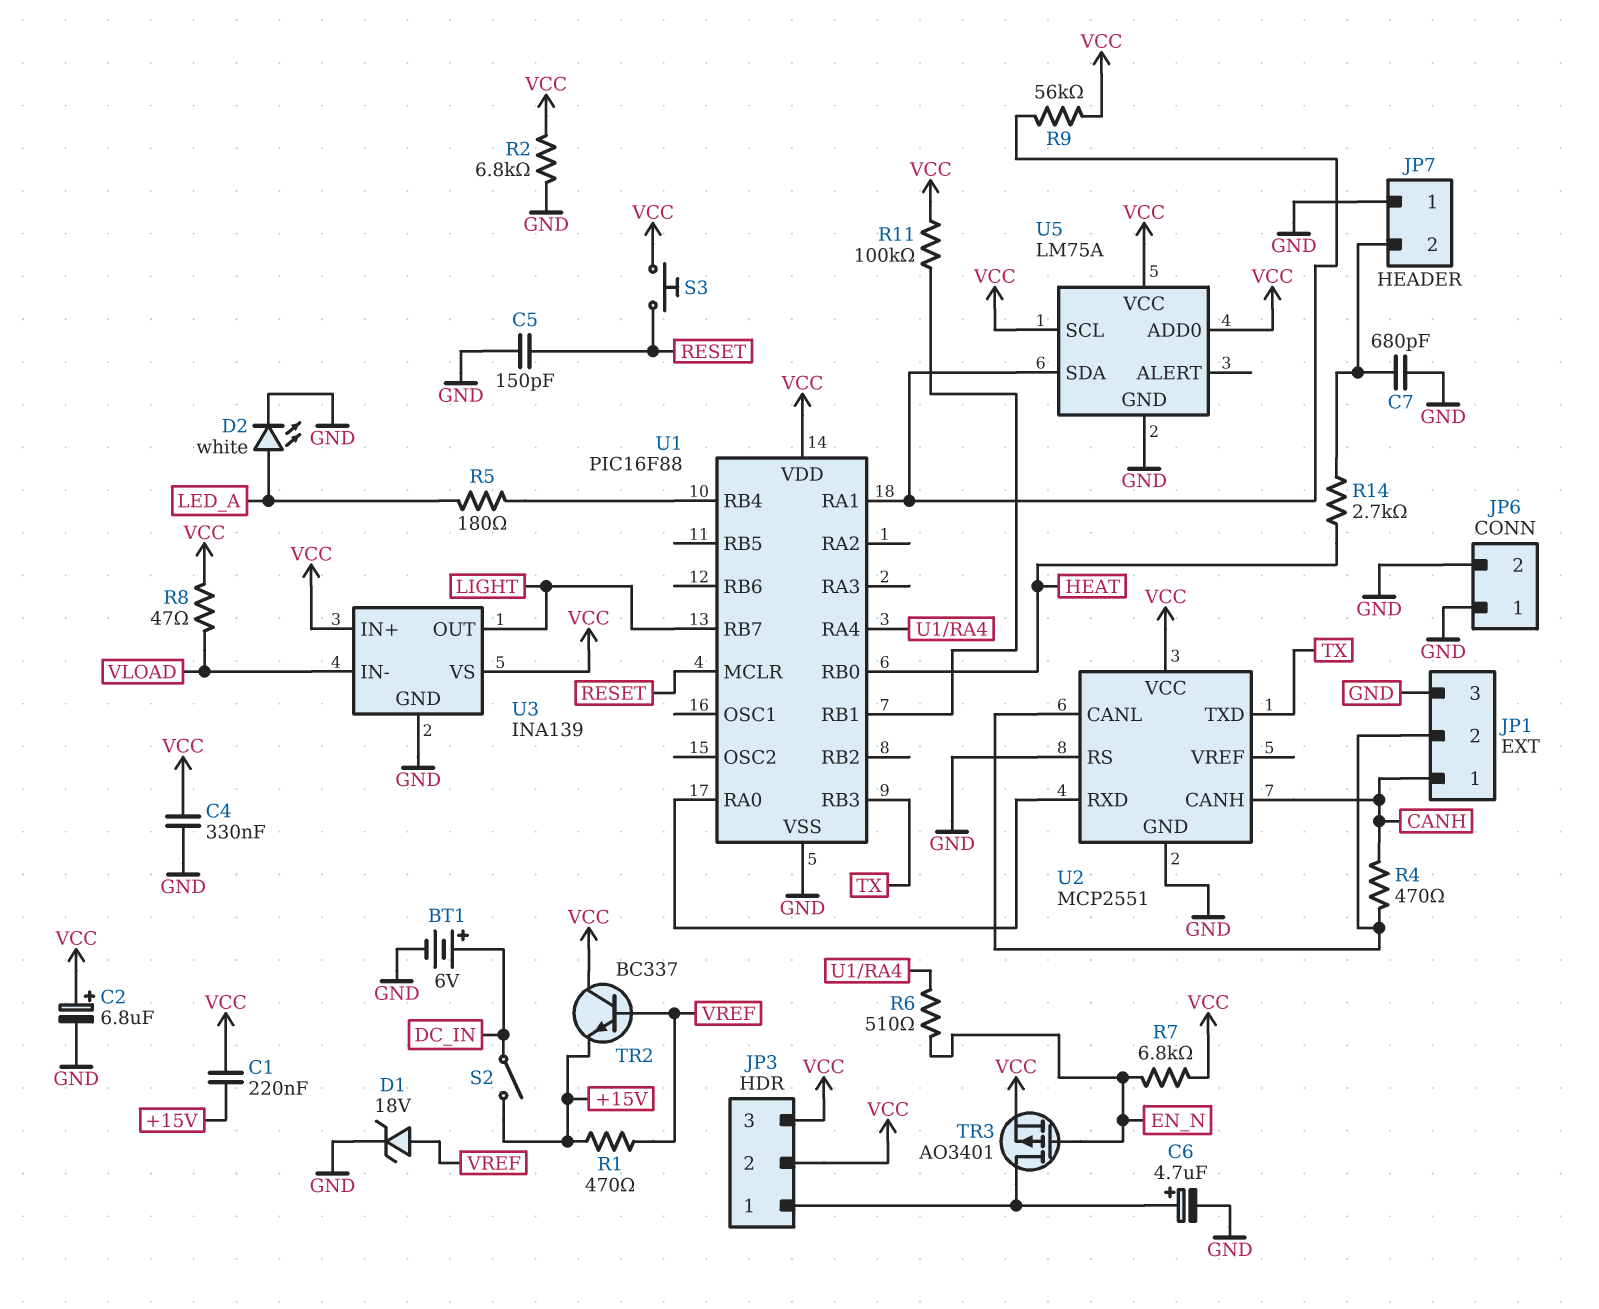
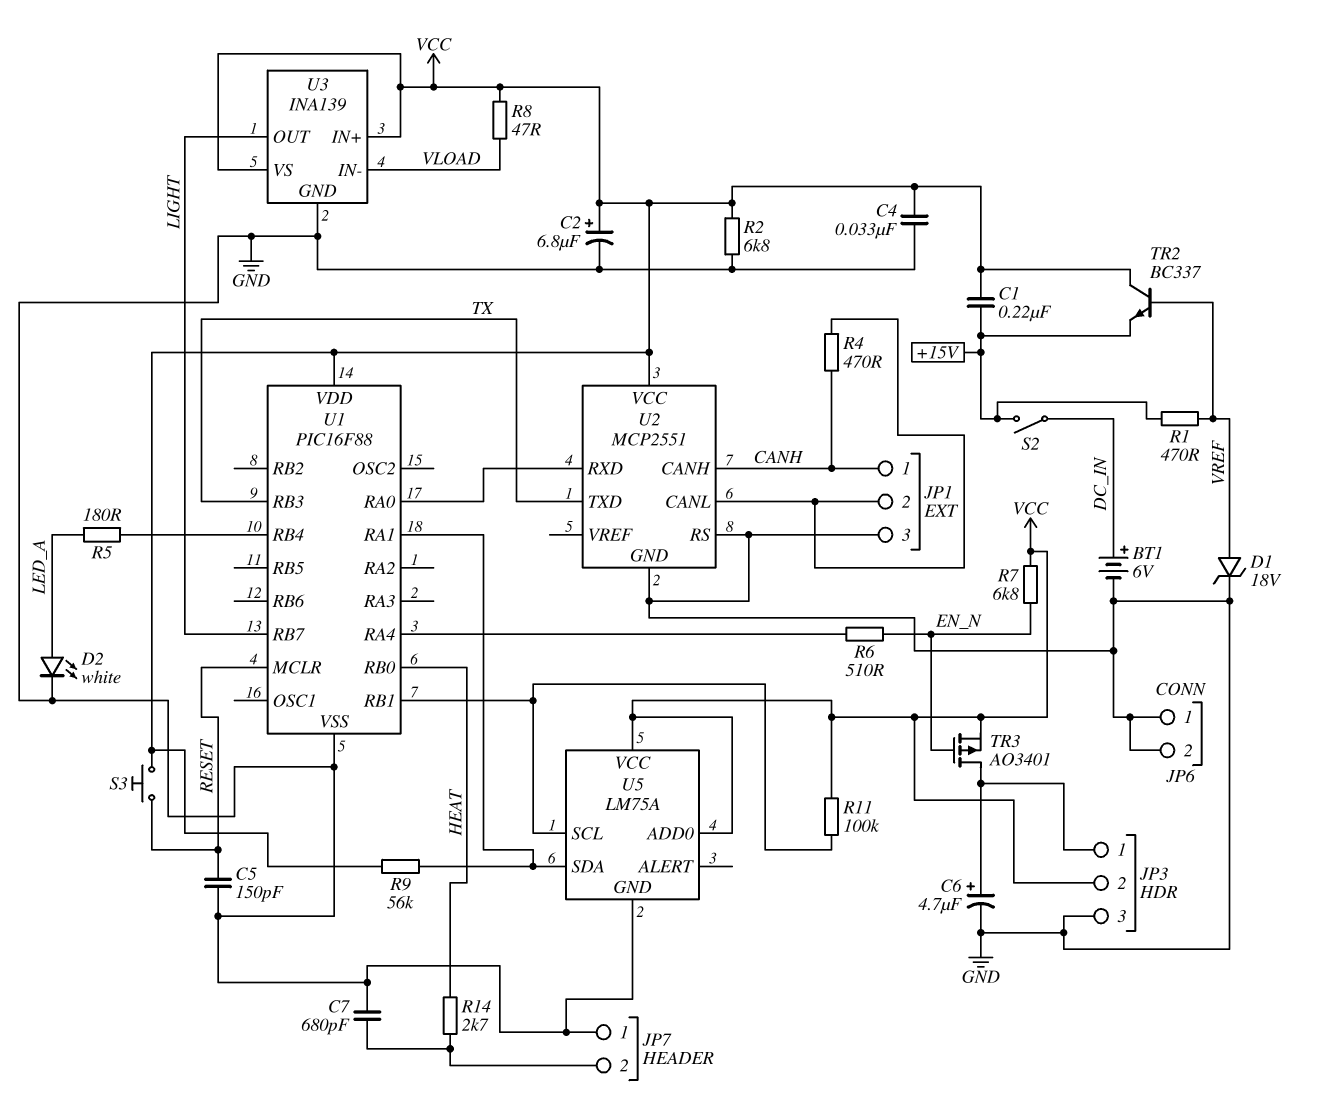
C4: 330nF (GND, VCC) -> 33nF (GND, VCC)
JP3 pin 3: VCC -> GND
U5 pin SCL: VCC -> U1/RB1

